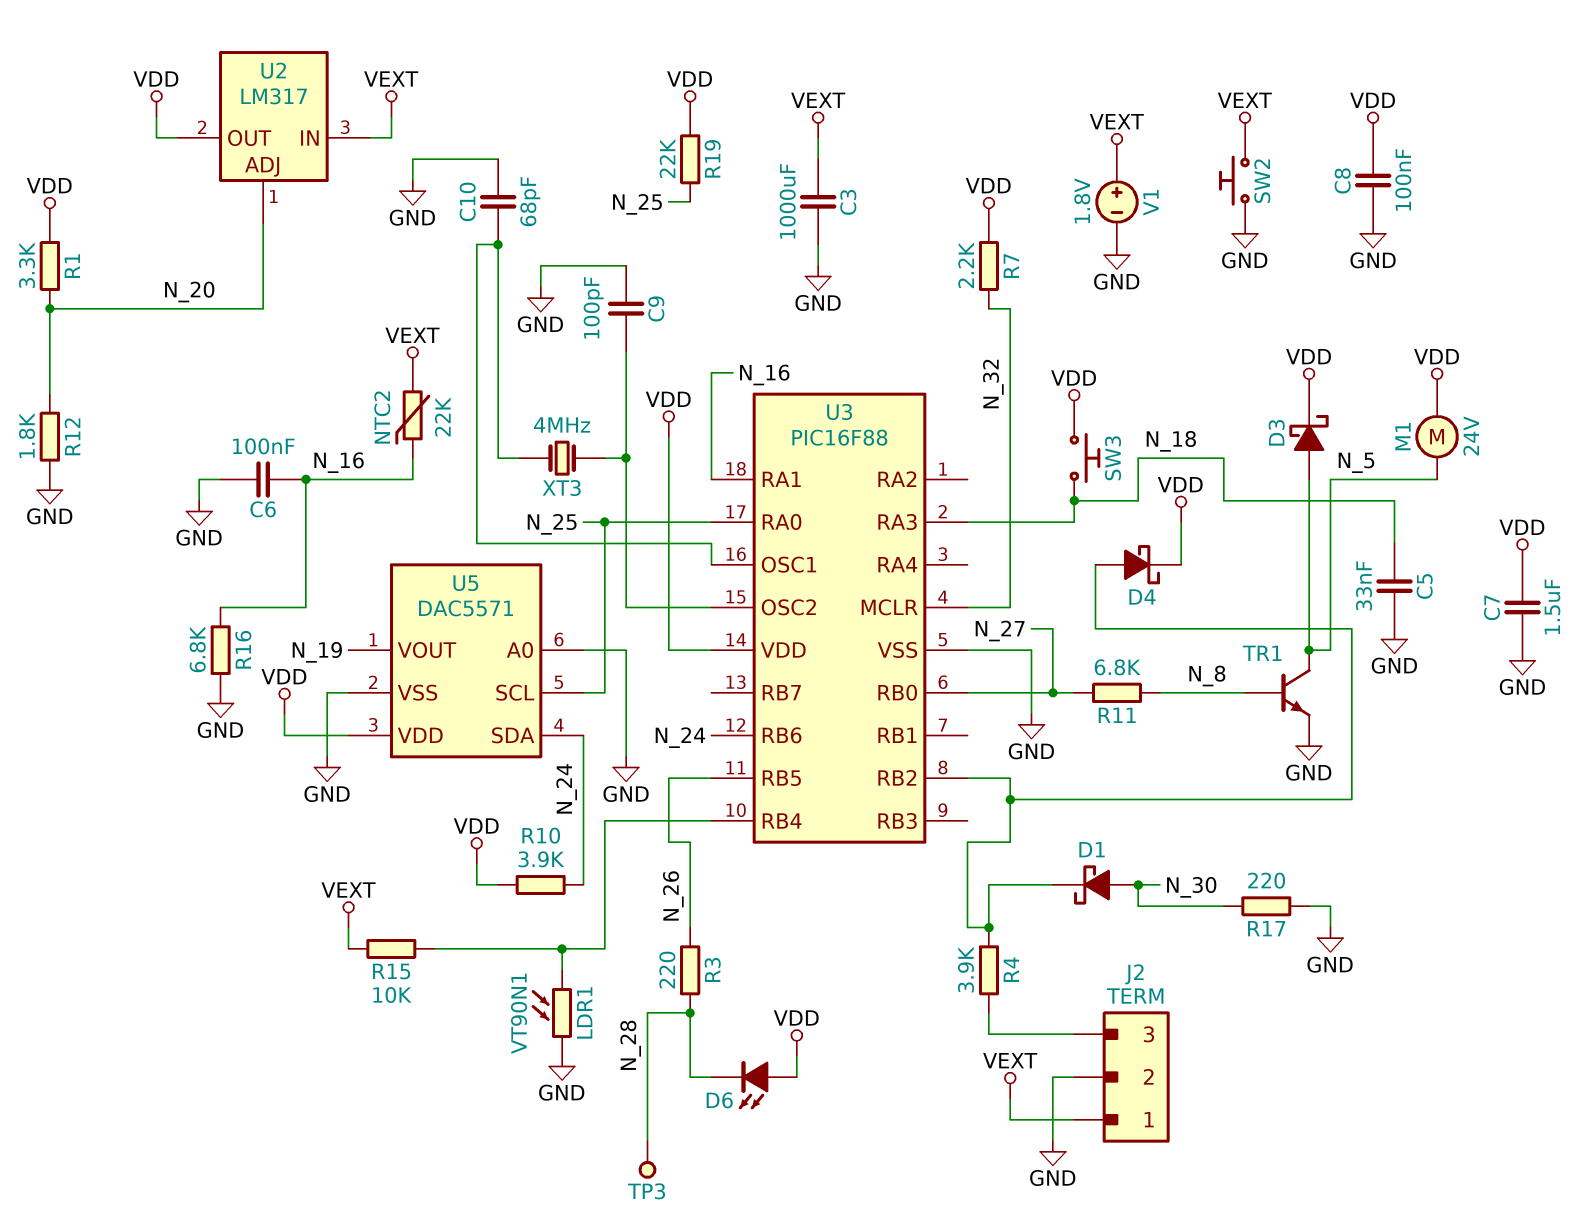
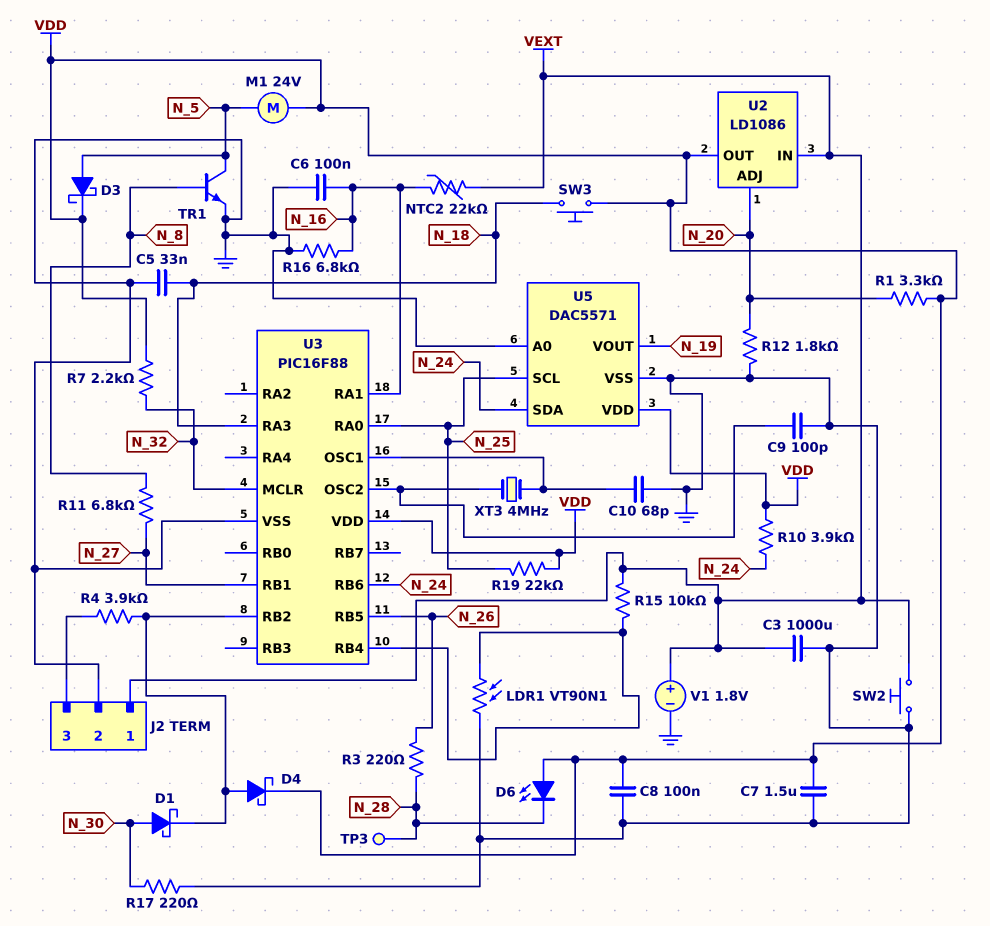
U2: LM317 -> LD1086
U3 pin RB0: N_27 -> none
U3 pin RB1: none -> N_27

